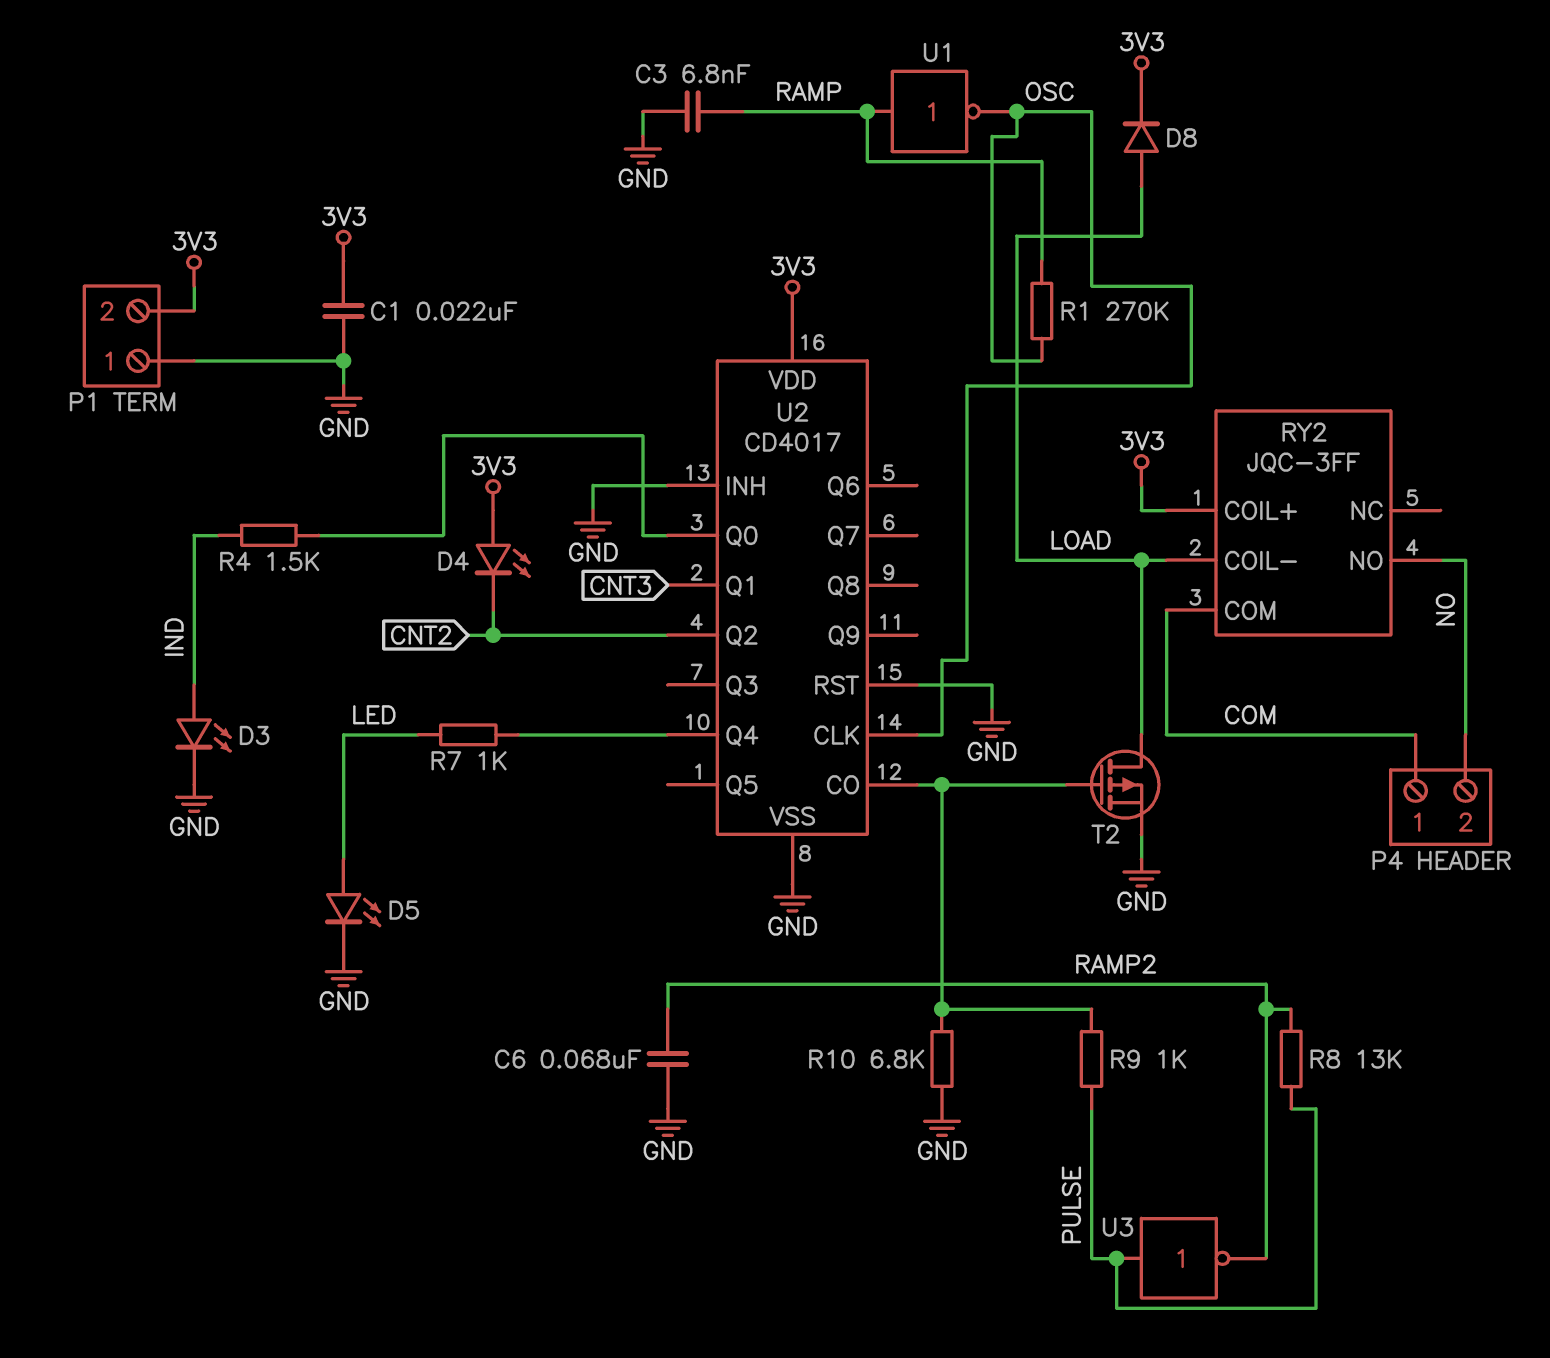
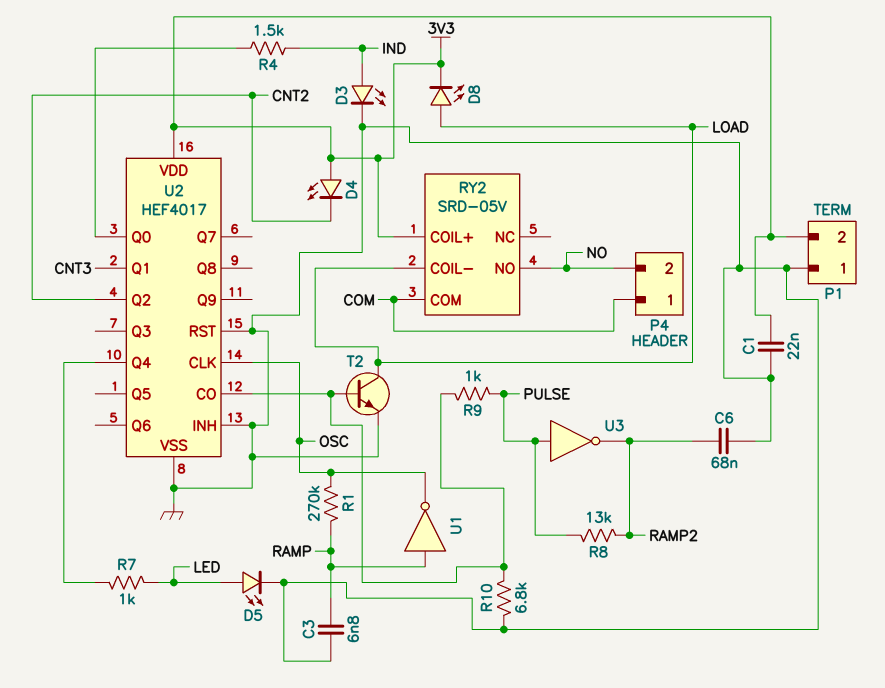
D8: diode (A LOAD, K 3V3) -> LED (A LOAD, K 3V3)
RY2: JQC-3FF -> SRD-05V
T2: PMOS (G U2/CO, D LOAD, S GND) -> NPN (B U2/CO, C LOAD, E GND)
U2: CD4017 -> HEF4017

